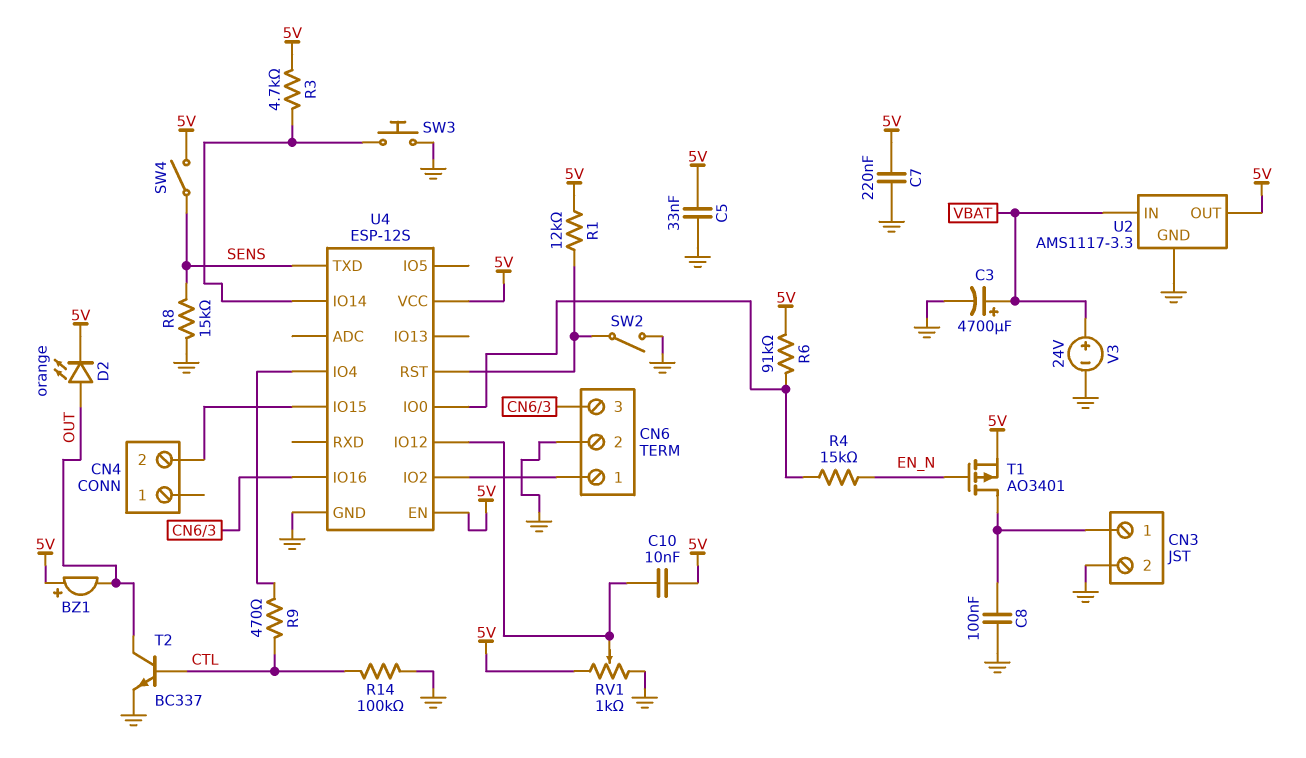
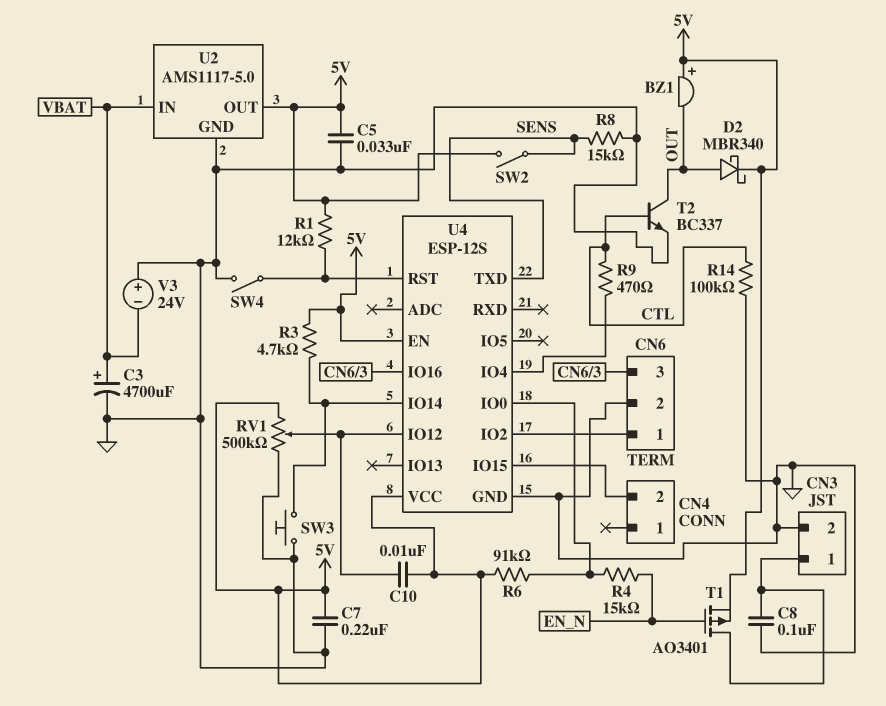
D2: LED orange (A OUT, K 5V) -> schottky MBR340 (A OUT, K 5V)
RV1: 1k (5V, GND, wiper U4/IO12) -> 500k (5V, GND, wiper U4/IO12)
SW2: switch (GND, U4/RST) -> switch (5V, SENS)
SW4: switch (5V, SENS) -> switch (GND, U4/RST)
U2: AMS1117-3.3 -> AMS1117-5.0
V3: 24V (plus VBAT, minus GND) -> 24V (plus GND, minus VBAT)

